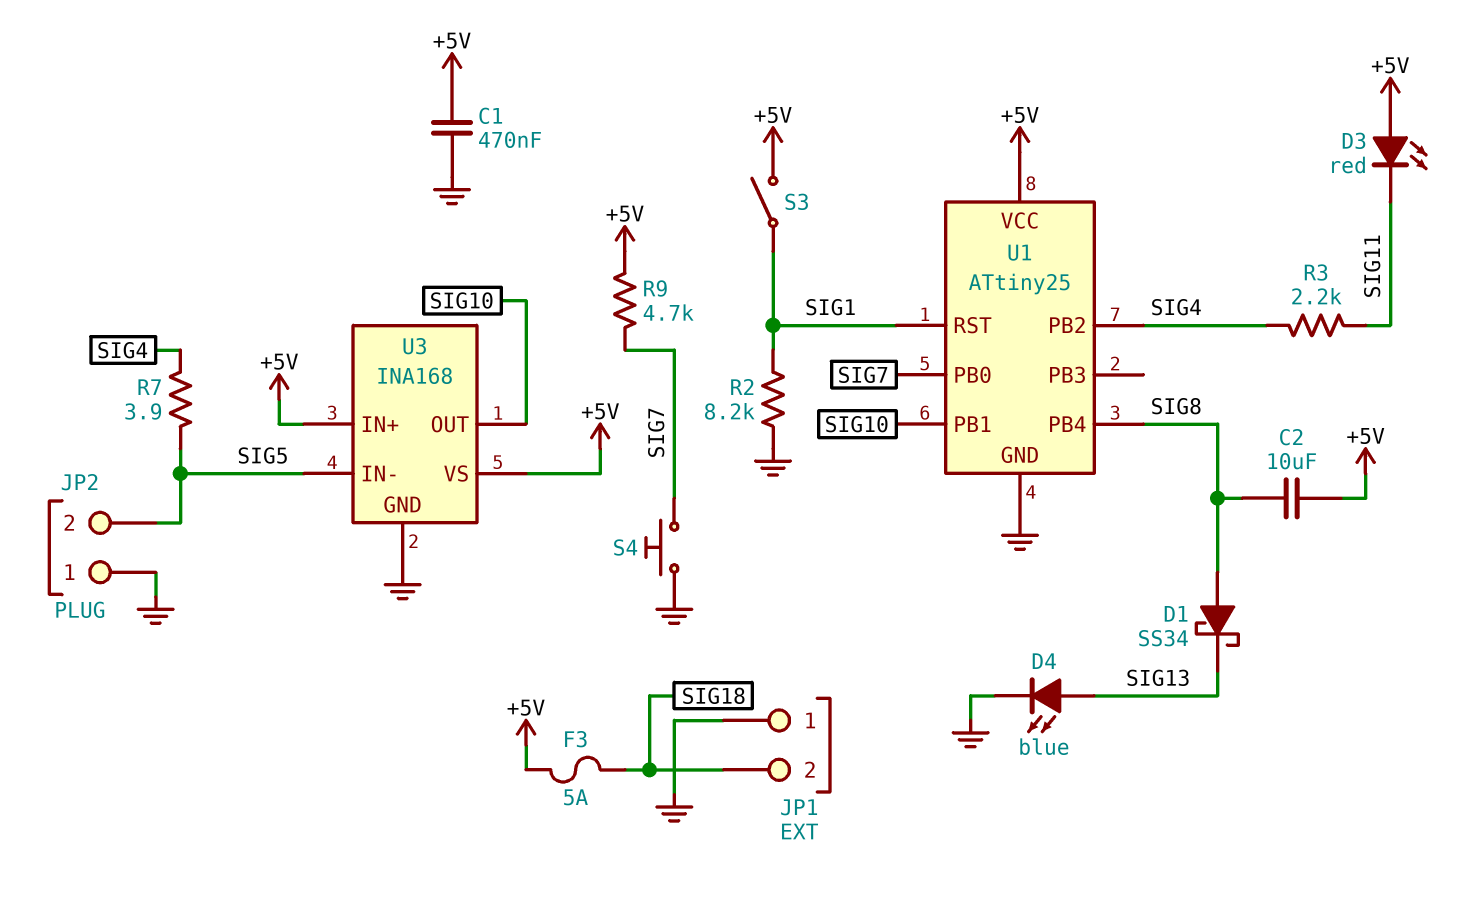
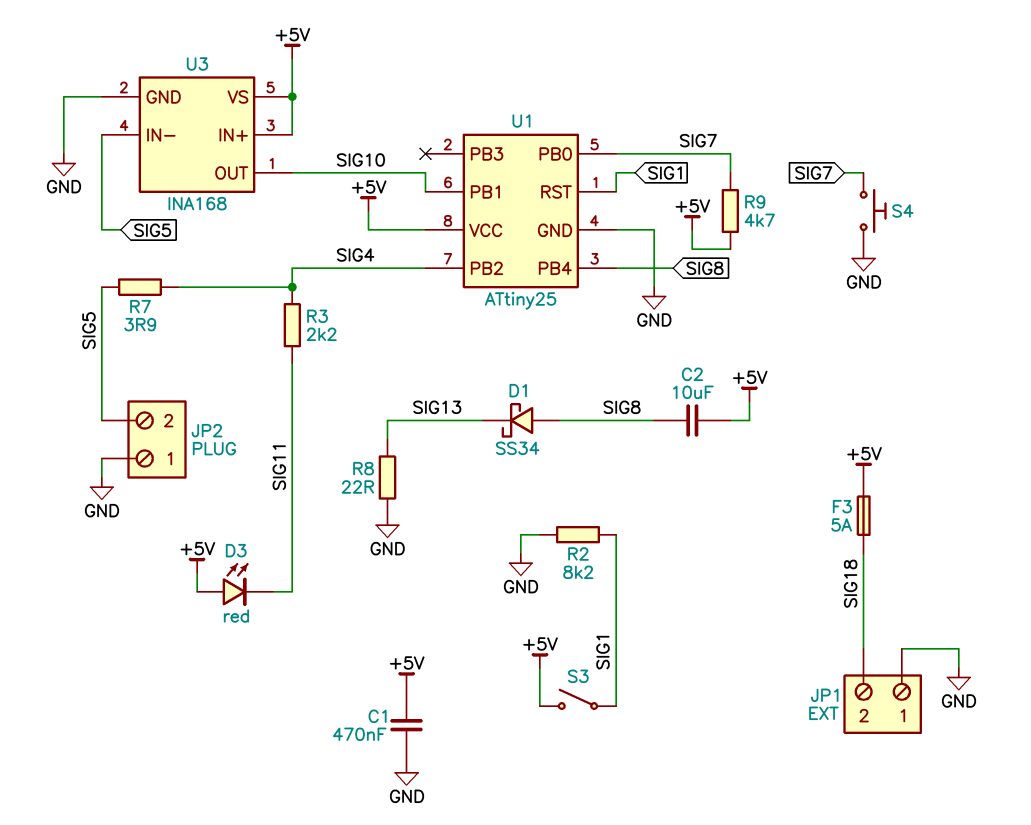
D4: LED blue (A SIG13, K GND) -> none
R8: none -> 22 (GND, SIG13)

